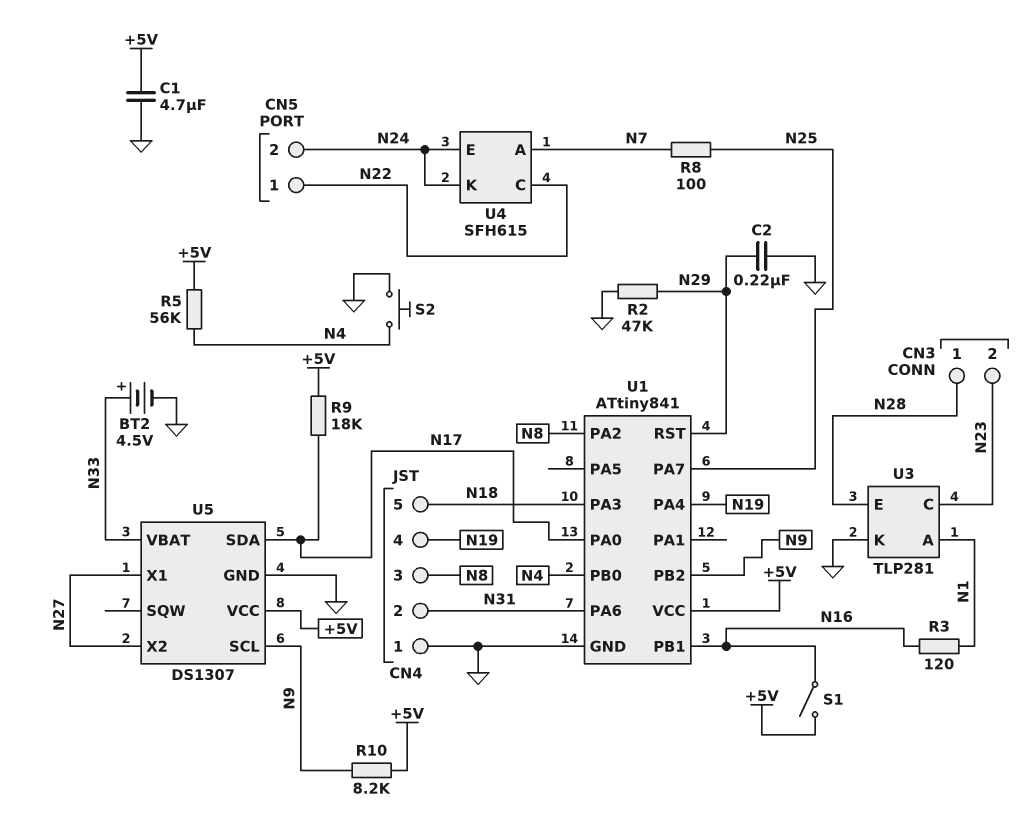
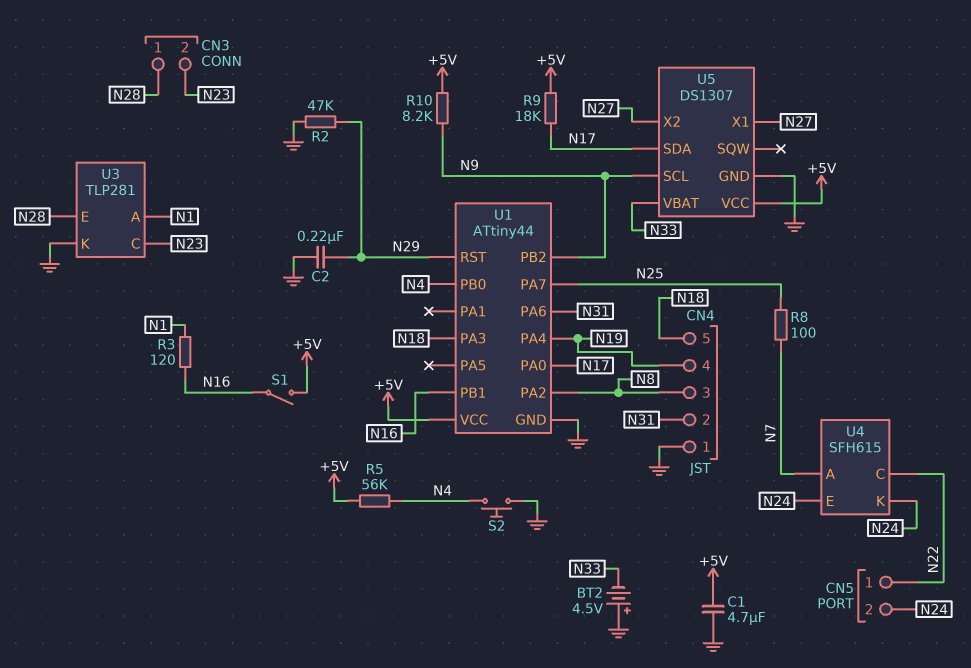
BT2: 4.5V (plus N33, minus GND) -> 4.5V (plus GND, minus N33)
U1: ATtiny841 -> ATtiny44

